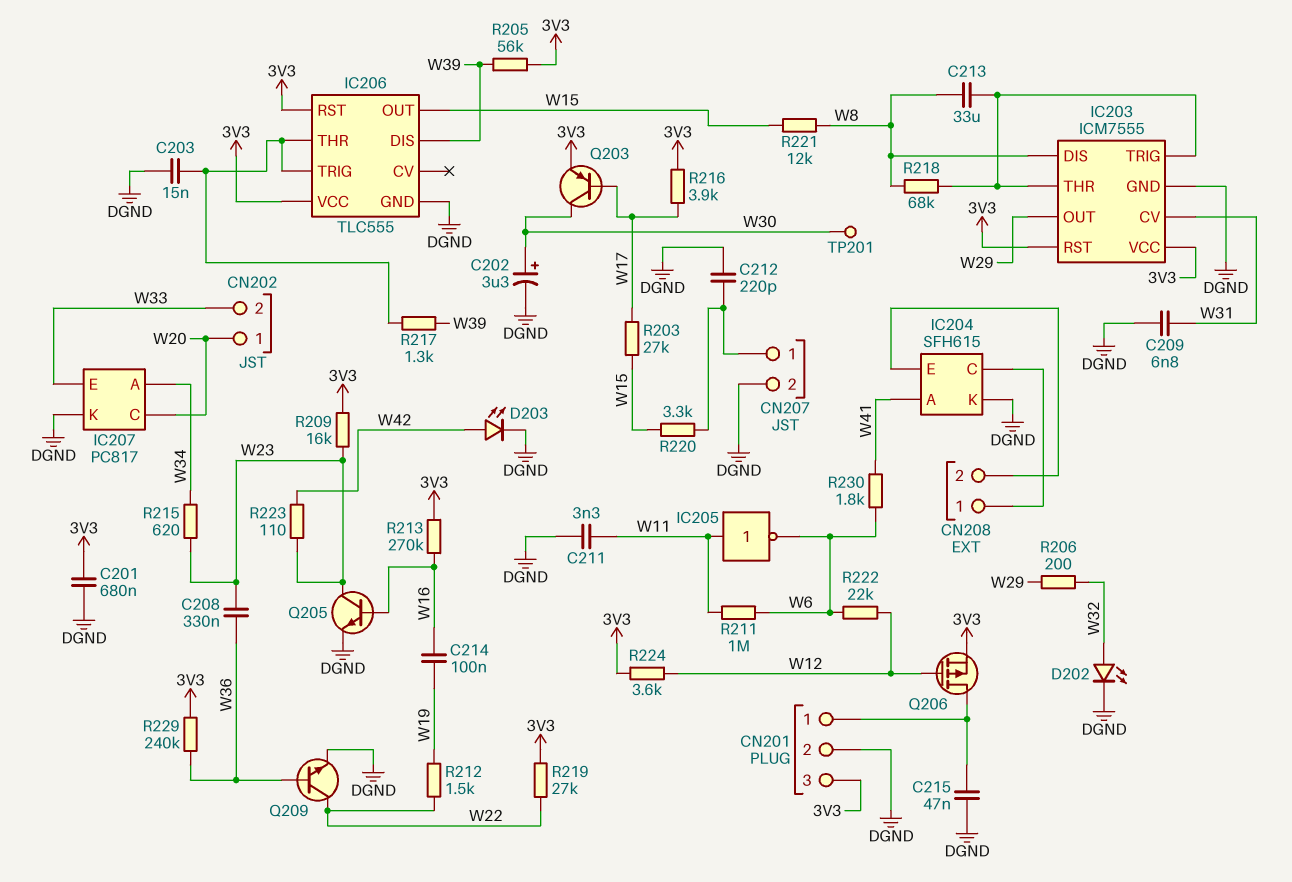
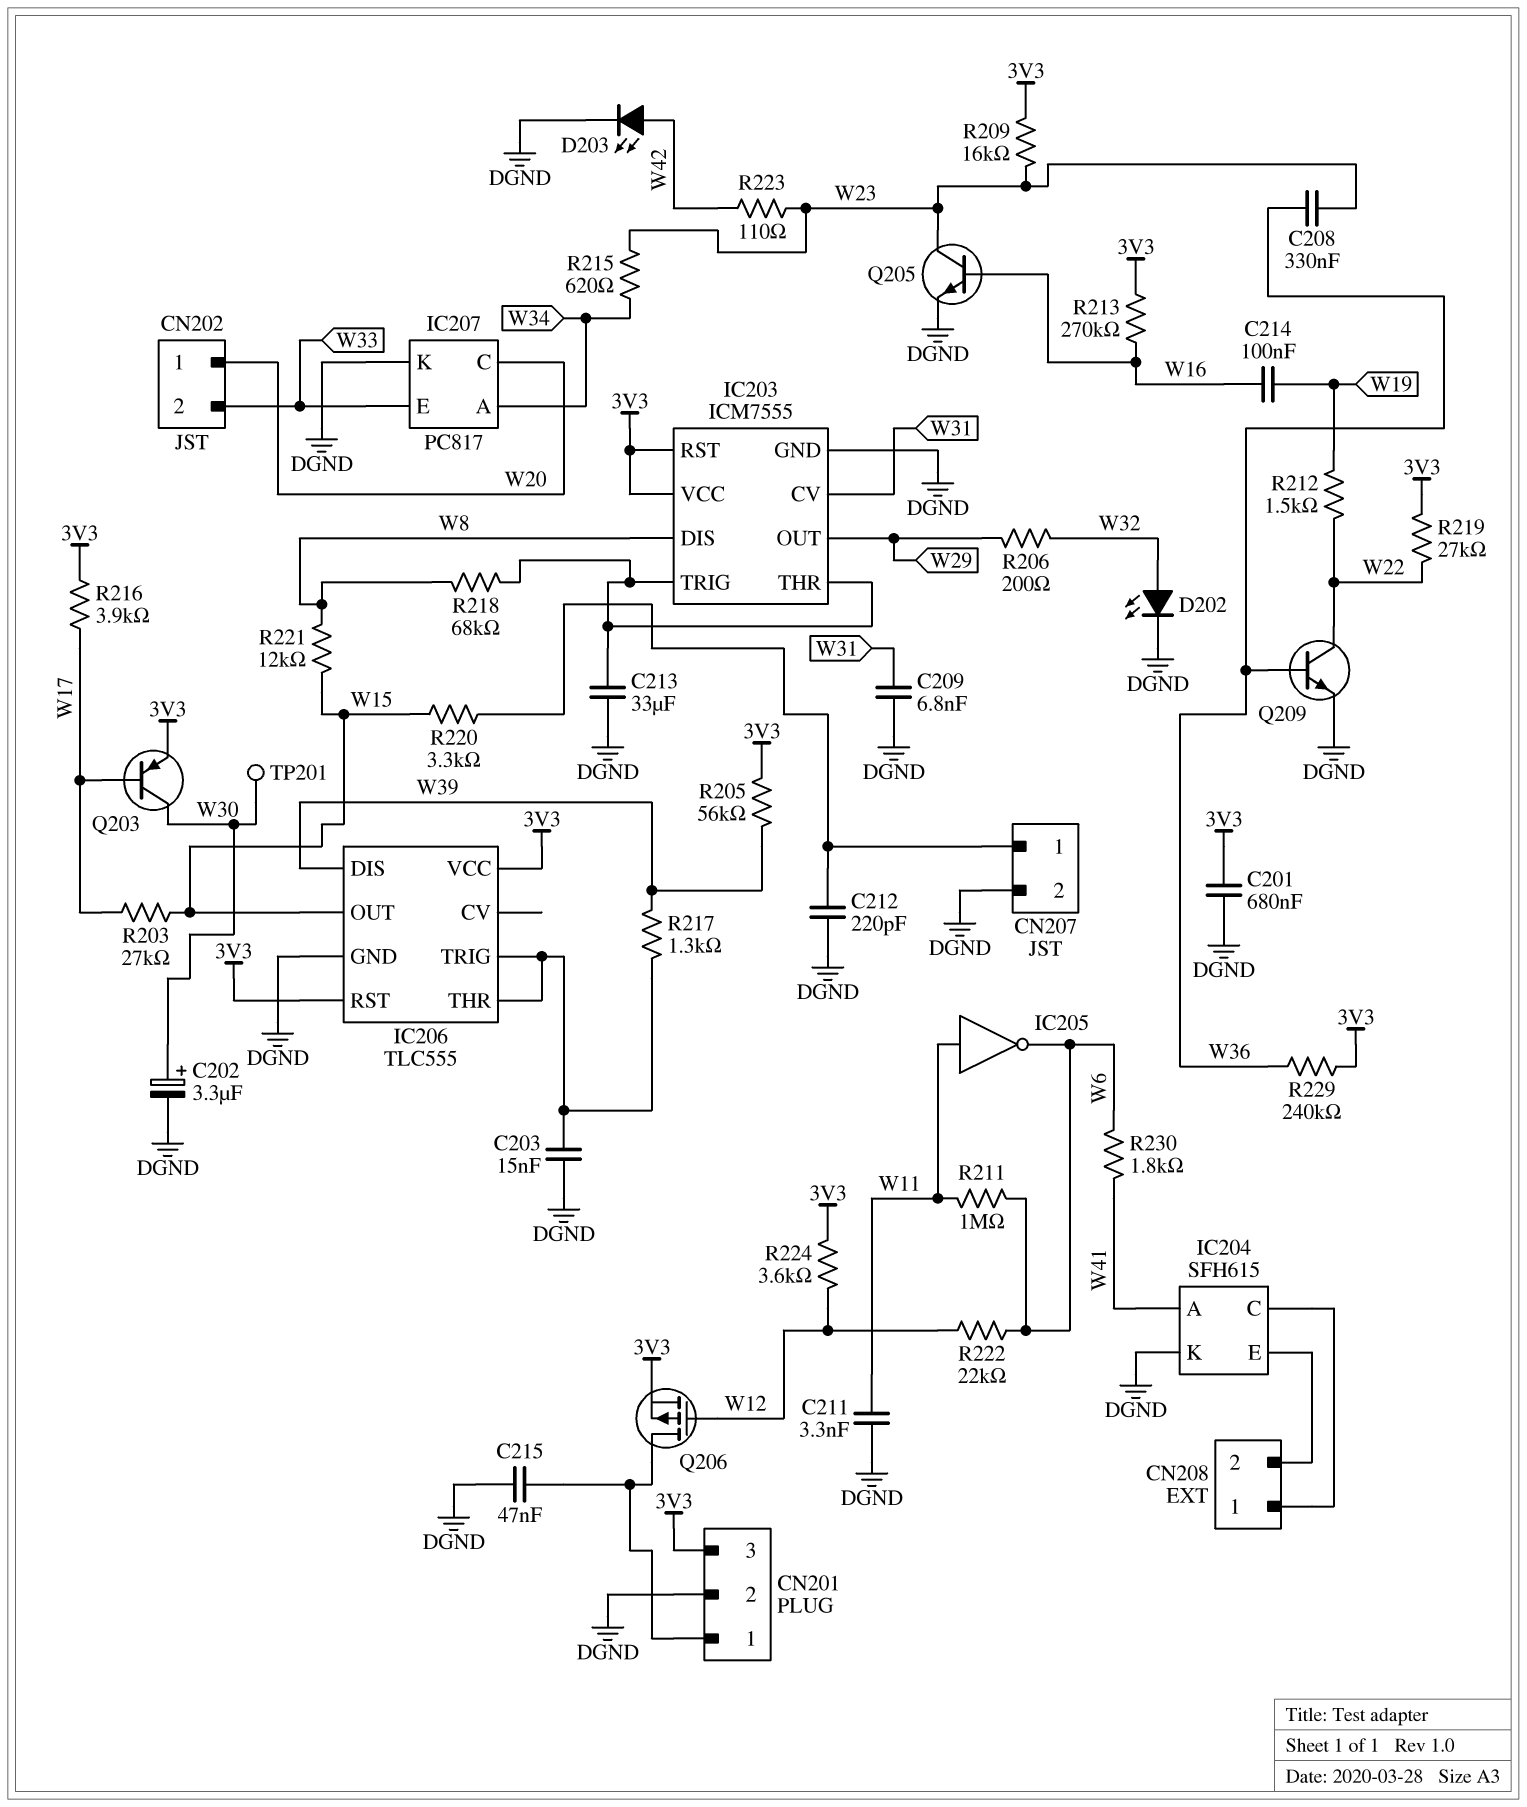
C213: 33uF (IC203/THR, W8) -> 33uF (DGND, IC203/THR)

